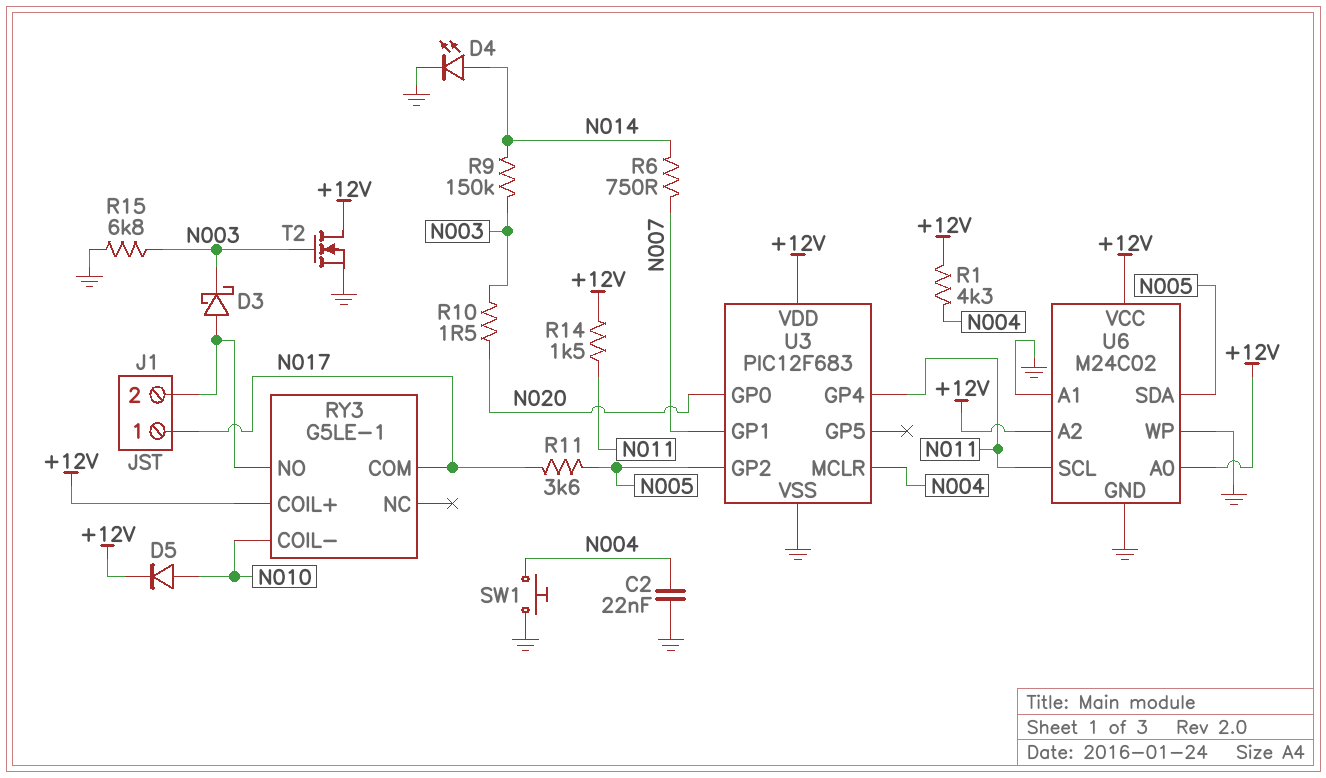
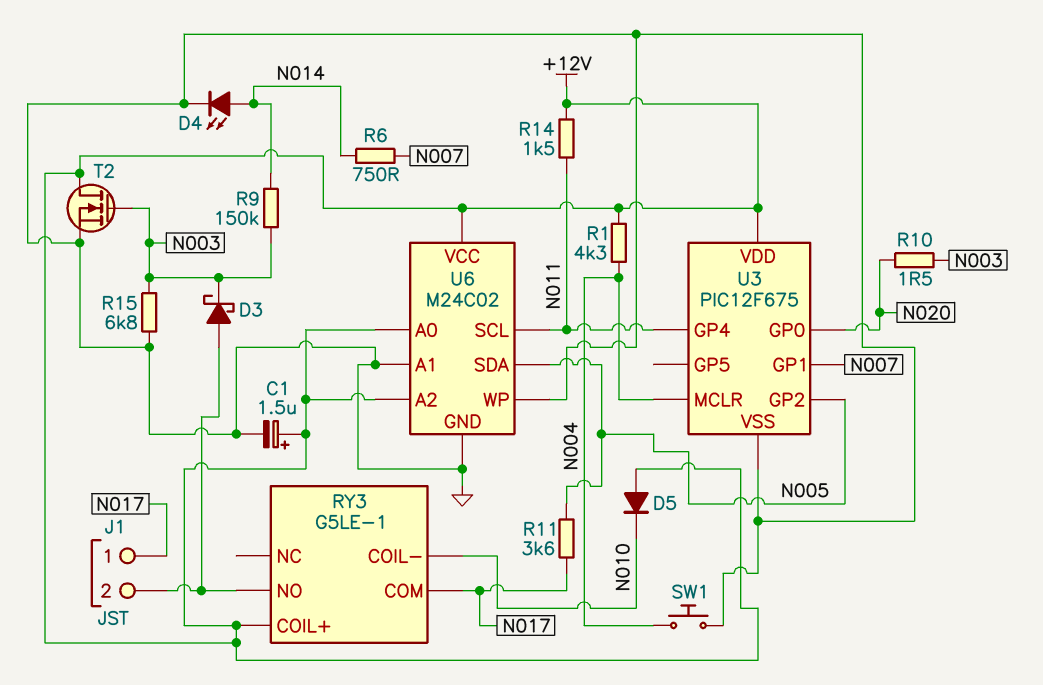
C1: none -> 1.5uF (plus +12V, minus GND)
C2: 22nF (GND, N004) -> none
D5: diode (A N010, K +12V) -> diode (A +12V, K N010)
U3: PIC12F683 -> PIC12F675

